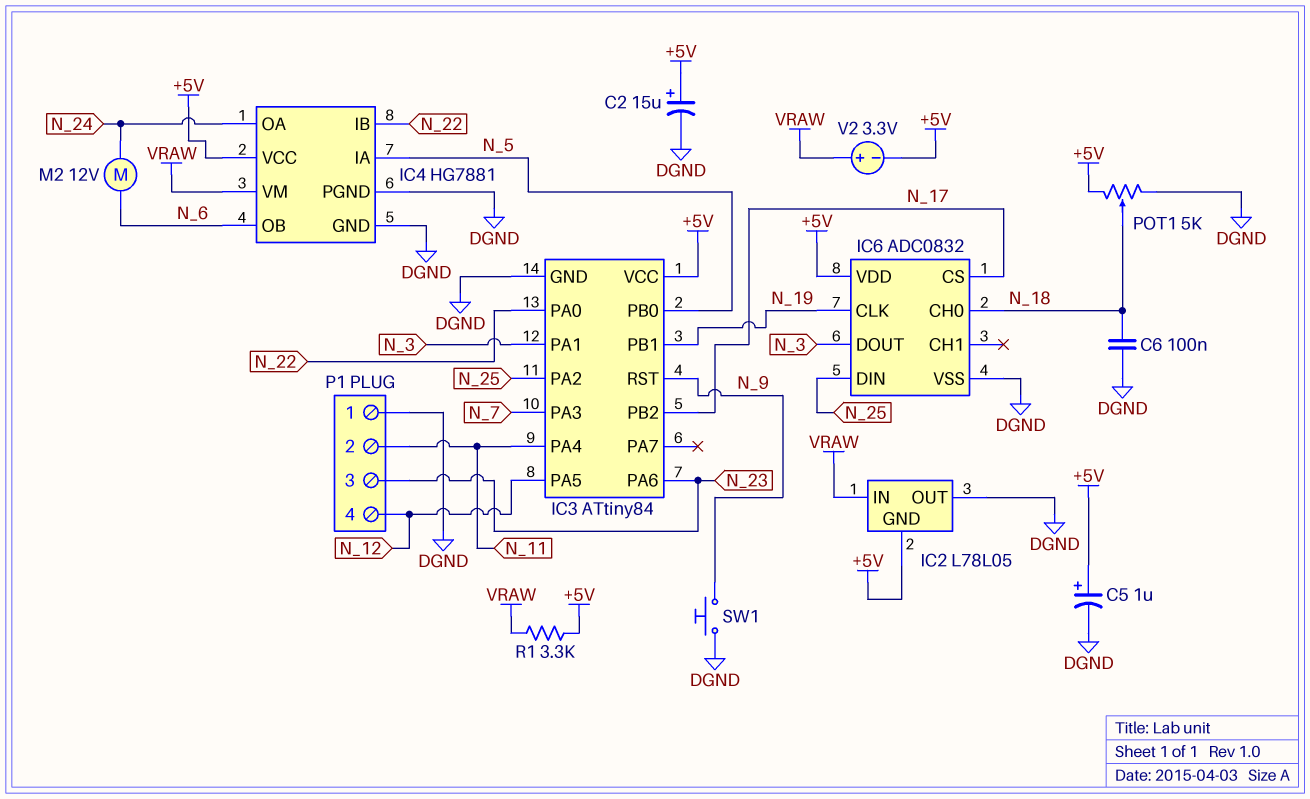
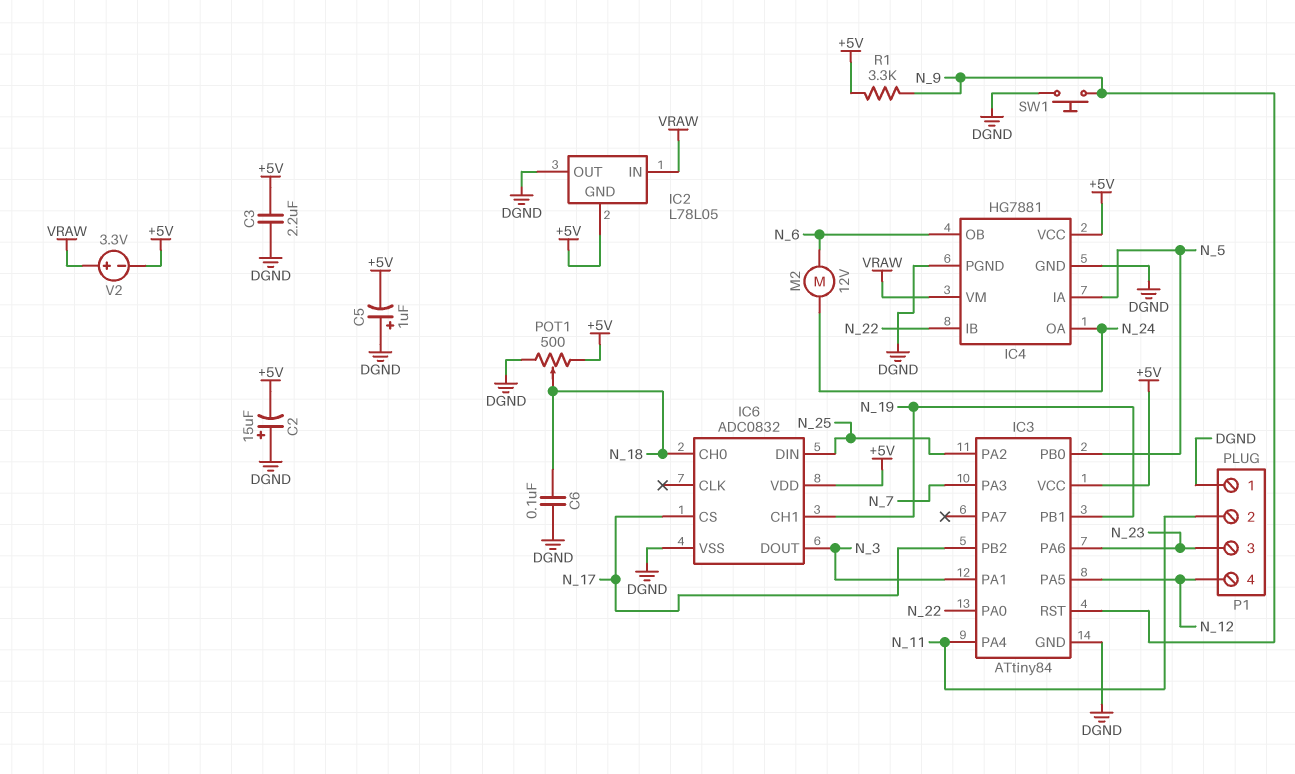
C2: 15uF (plus +5V, minus DGND) -> 15uF (plus DGND, minus +5V)
C3: none -> 2.2uF (+5V, DGND)
C5: 1uF (plus +5V, minus DGND) -> 1uF (plus DGND, minus +5V)
IC6 pin CH1: none -> N_19
IC6 pin CLK: N_19 -> none
POT1: 5k (+5V, DGND, wiper N_18) -> 500 (+5V, DGND, wiper N_18)
R1: 3.3k (+5V, VRAW) -> 3.3k (+5V, N_9)

